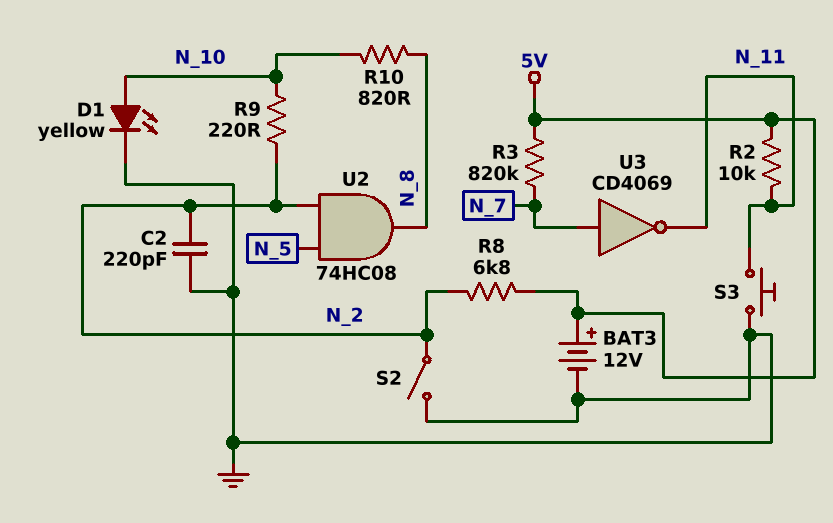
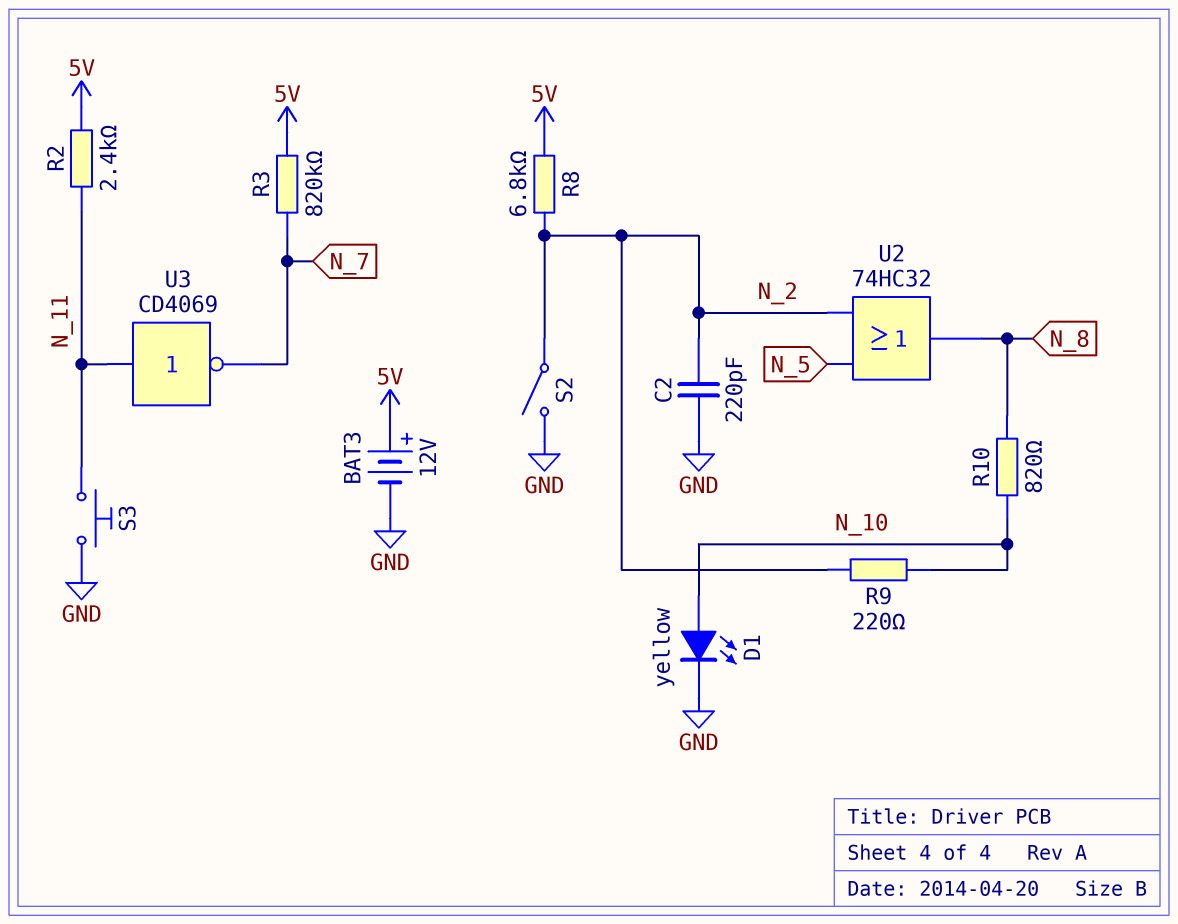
R2: 10k (5V, N_11) -> 2.4k (5V, N_11)
U2: AND 74HC08 (in N_2, in N_5, out N_8) -> OR 74HC32 (in N_2, in N_5, out N_8)
U3: NOT CD4069 (in N_7, out N_11) -> NOT CD4069 (in N_11, out N_7)

